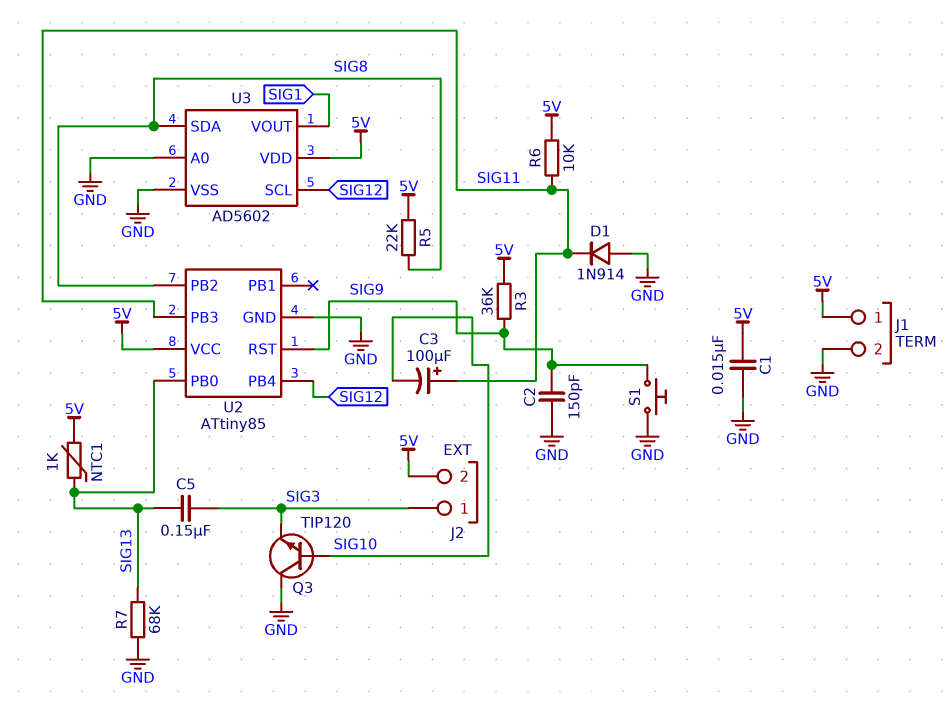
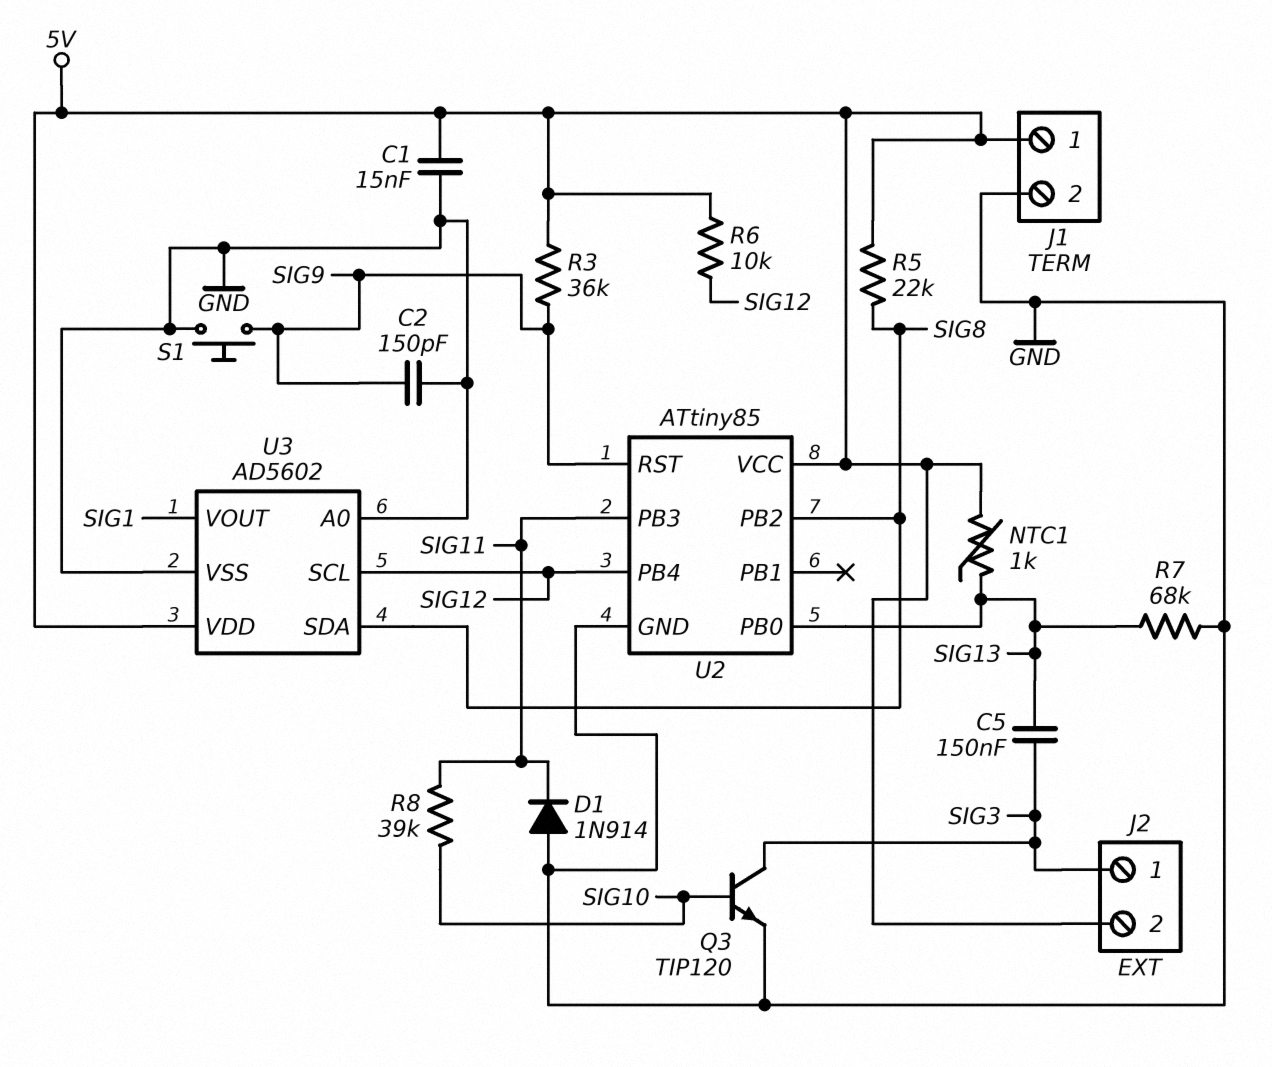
C3: 100uF (plus SIG11, minus SIG10) -> none
Q3: NPN TIP120 (B SIG10, C GND, E SIG3) -> NPN TIP120 (B SIG10, C SIG3, E GND)
R6: 10k (5V, SIG11) -> 10k (5V, SIG12)
R8: none -> 39k (SIG10, SIG11)

